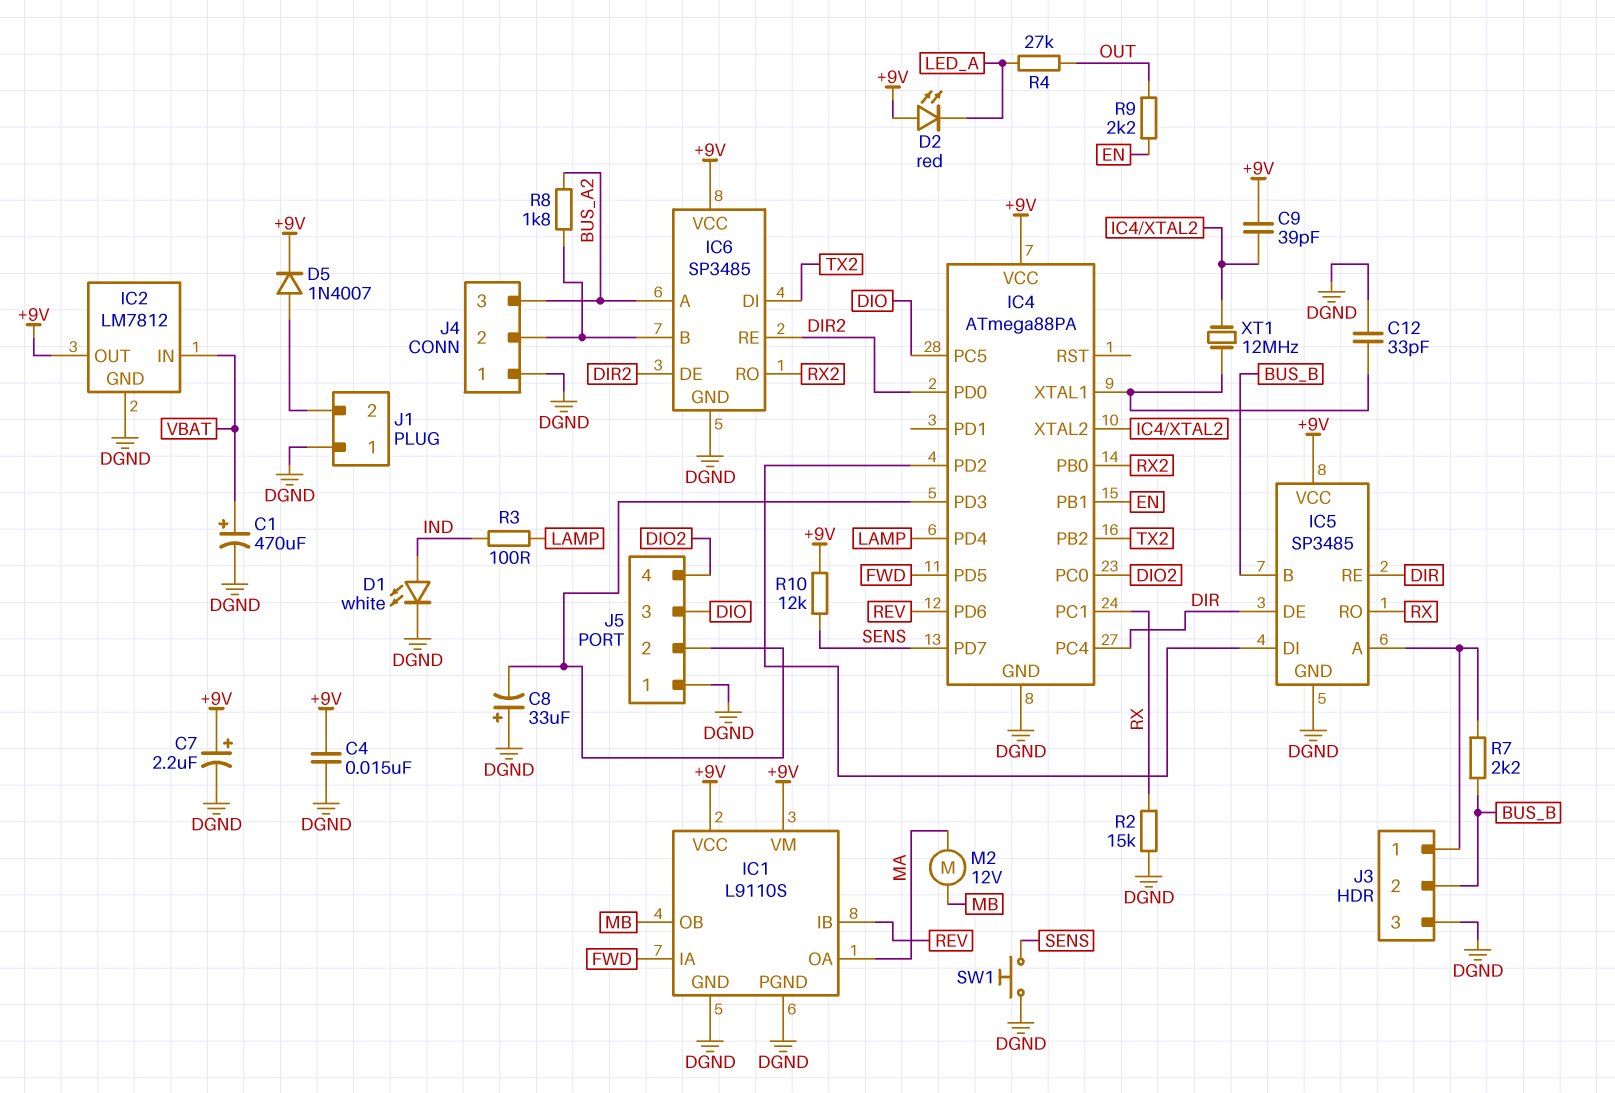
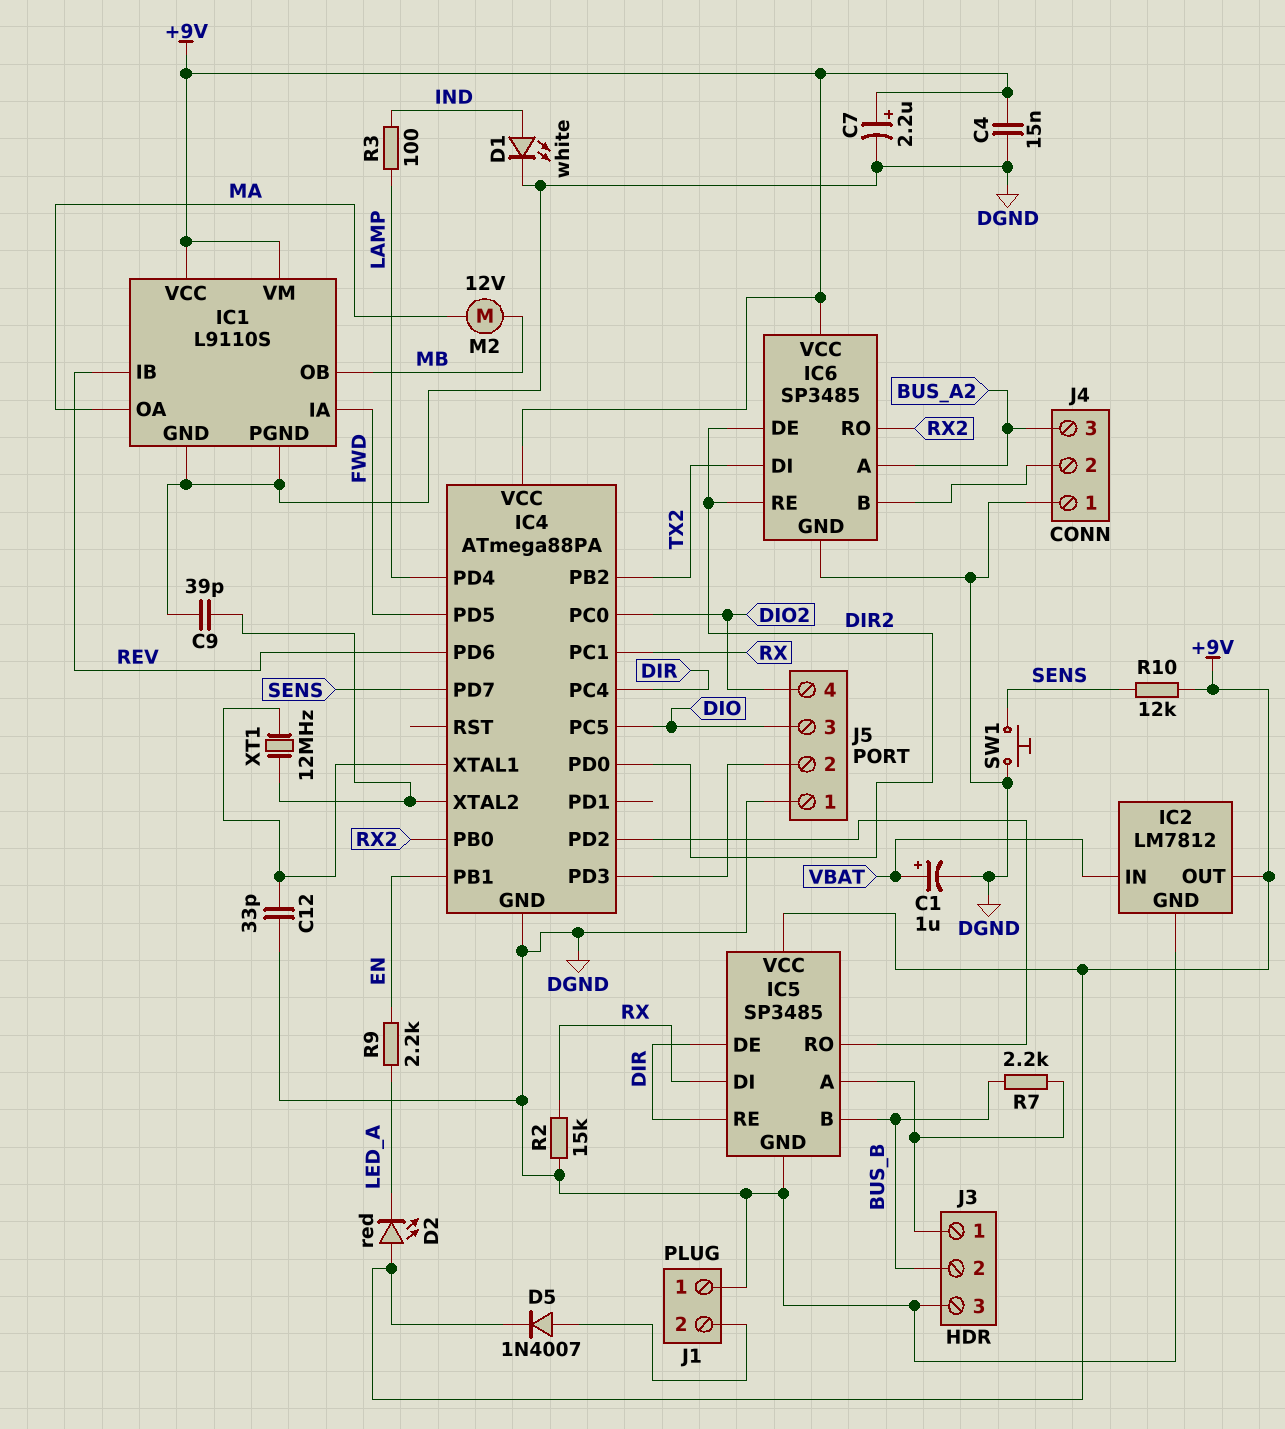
C1: 470uF (plus VBAT, minus DGND) -> 1uF (plus VBAT, minus DGND)
C8: 33uF (plus DGND, minus IC4/PD3) -> none
C9: 39pF (+9V, IC4/XTAL2) -> 39pF (DGND, IC4/XTAL2)
IC5 pin DI: IC4/PD2 -> RX
IC5 pin RO: RX -> IC4/PD2
R4: 27k (LED_A, OUT) -> none
R8: 1.8k (BUS_A2, IC6/B) -> none
R9: 2.2k (EN, OUT) -> 2.2k (EN, LED_A)

